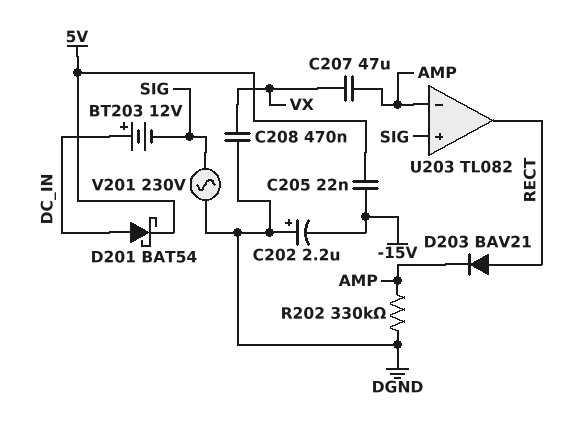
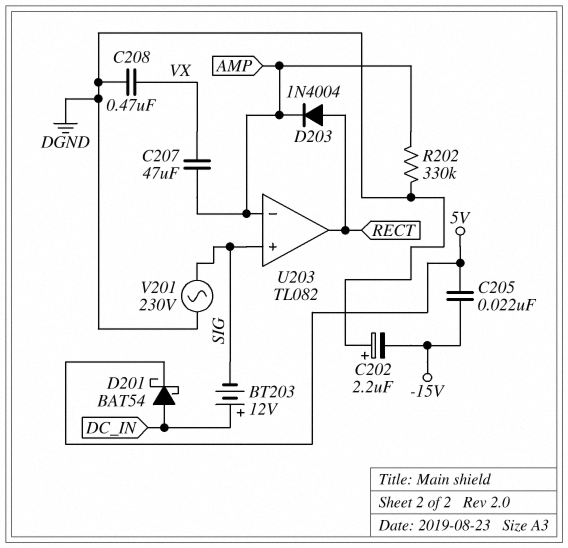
D203: diode BAV21 (A RECT, K AMP) -> diode 1N4004 (A RECT, K AMP)

